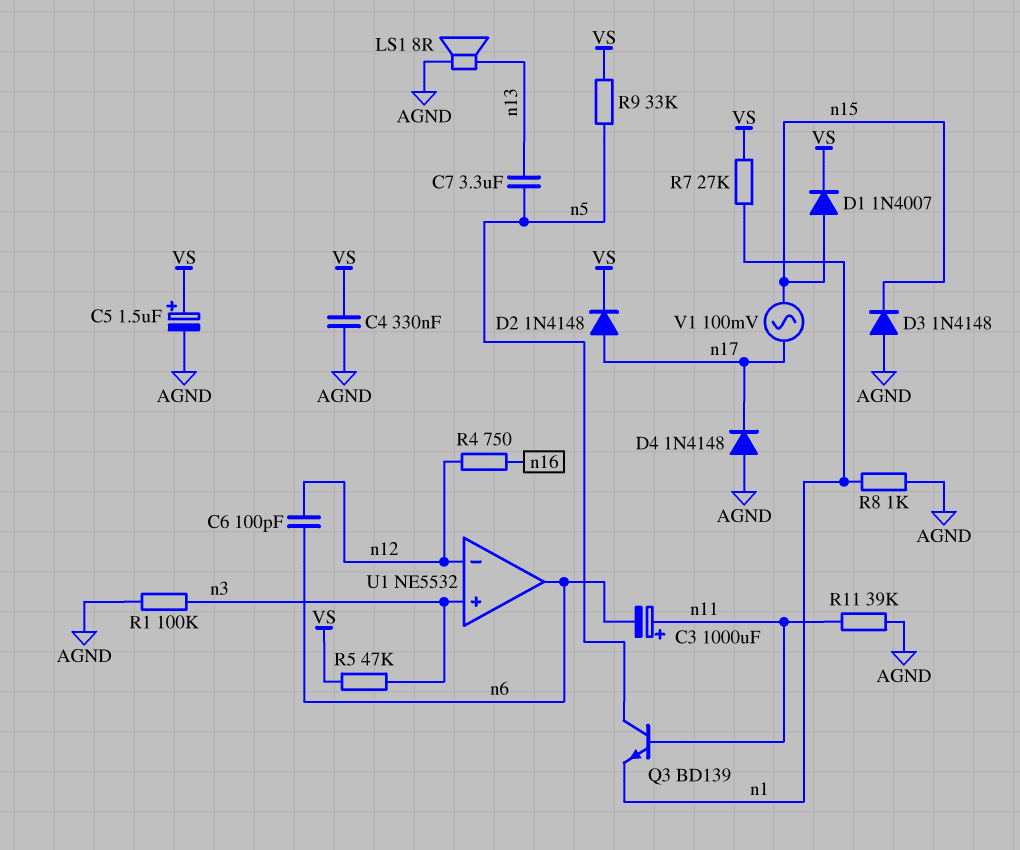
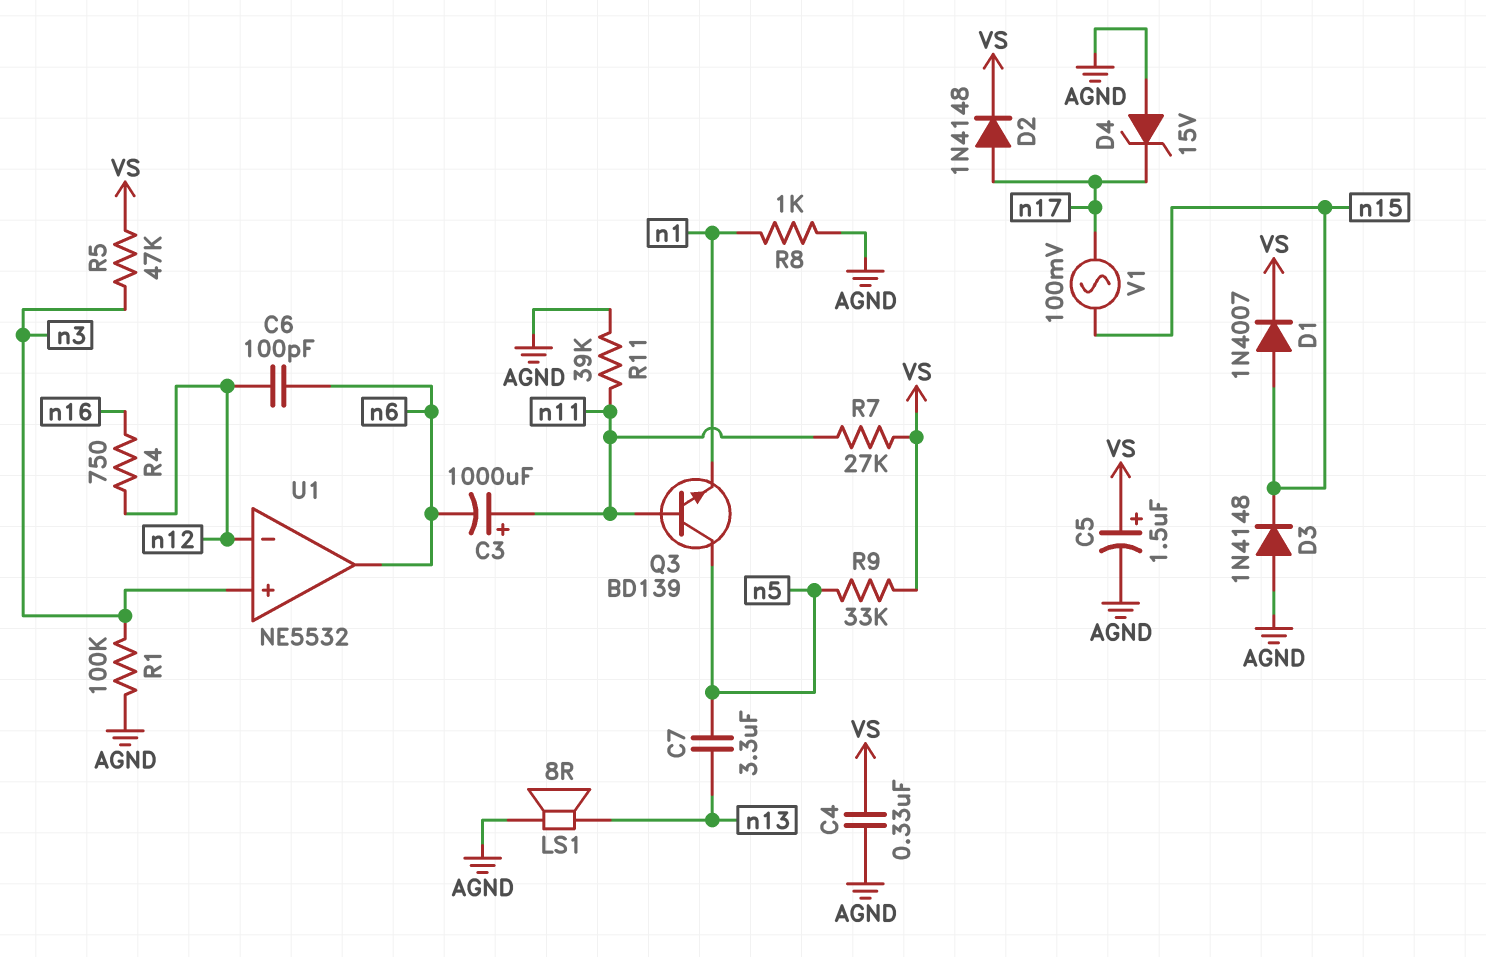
D4: diode 1N4148 (A AGND, K n17) -> zener 15V (A AGND, K n17)
R7: 27k (VS, n1) -> 27k (VS, n11)

